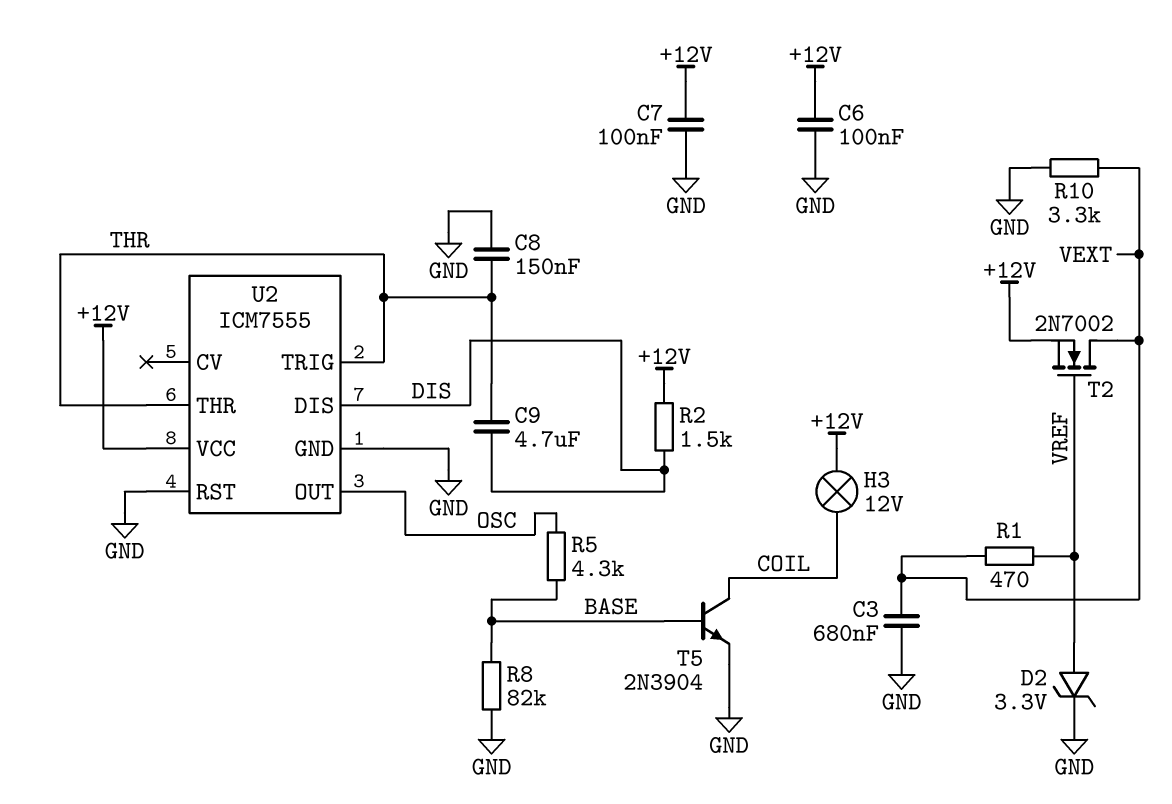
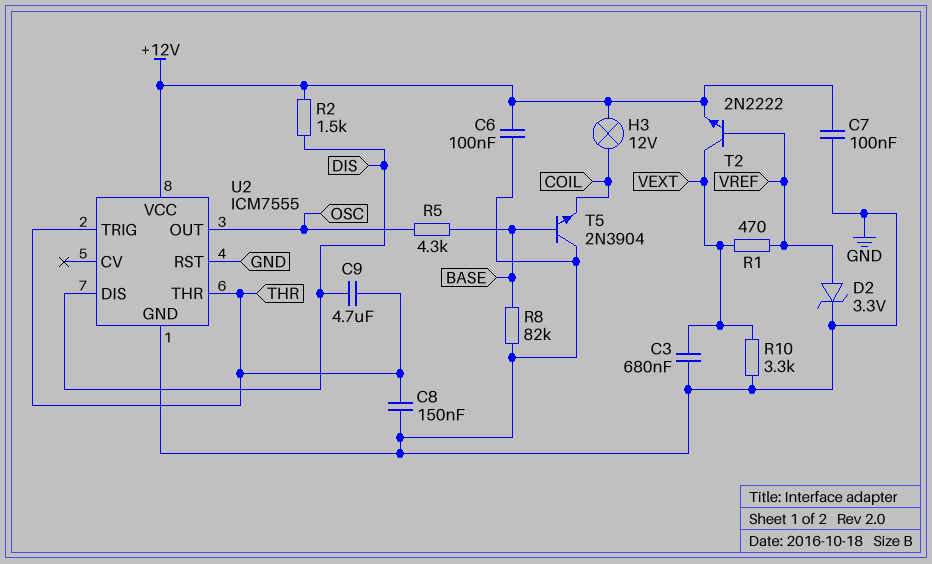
T2: NMOS 2N7002 (G VREF, D VEXT, S +12V) -> NPN 2N2222 (B VREF, C VEXT, E +12V)
T5: NPN 2N3904 (B BASE, C COIL, E GND) -> NPN 2N3904 (B BASE, C GND, E COIL)

